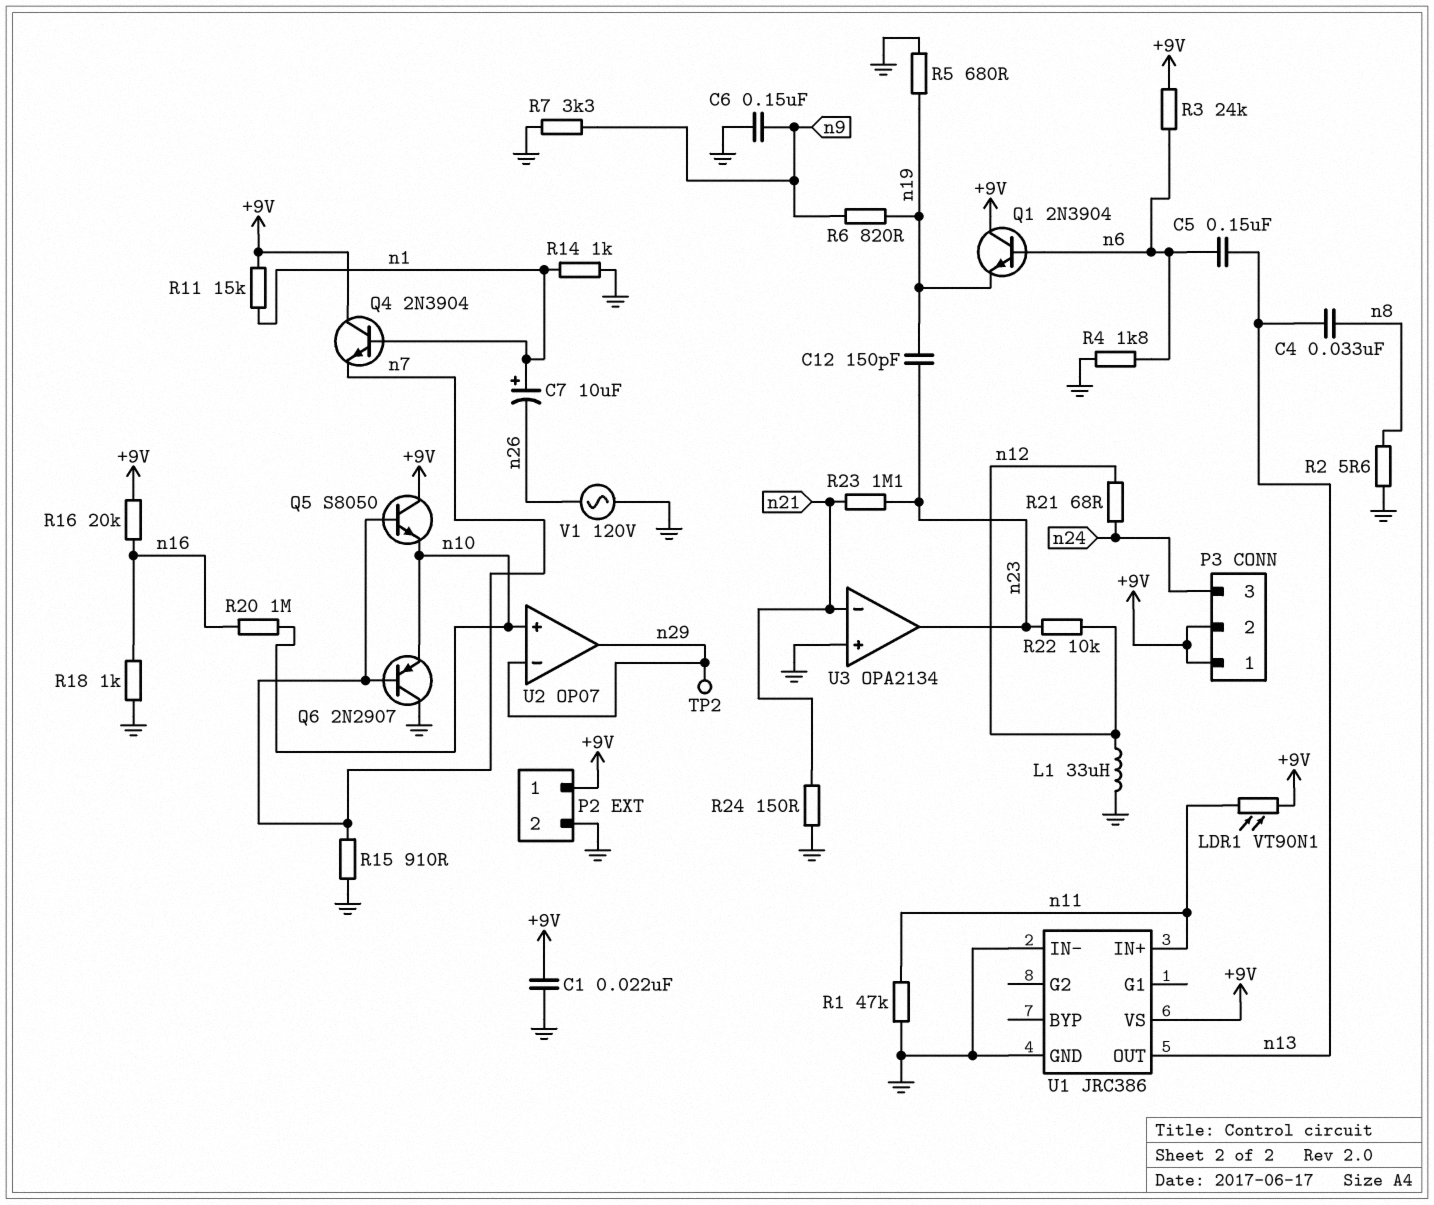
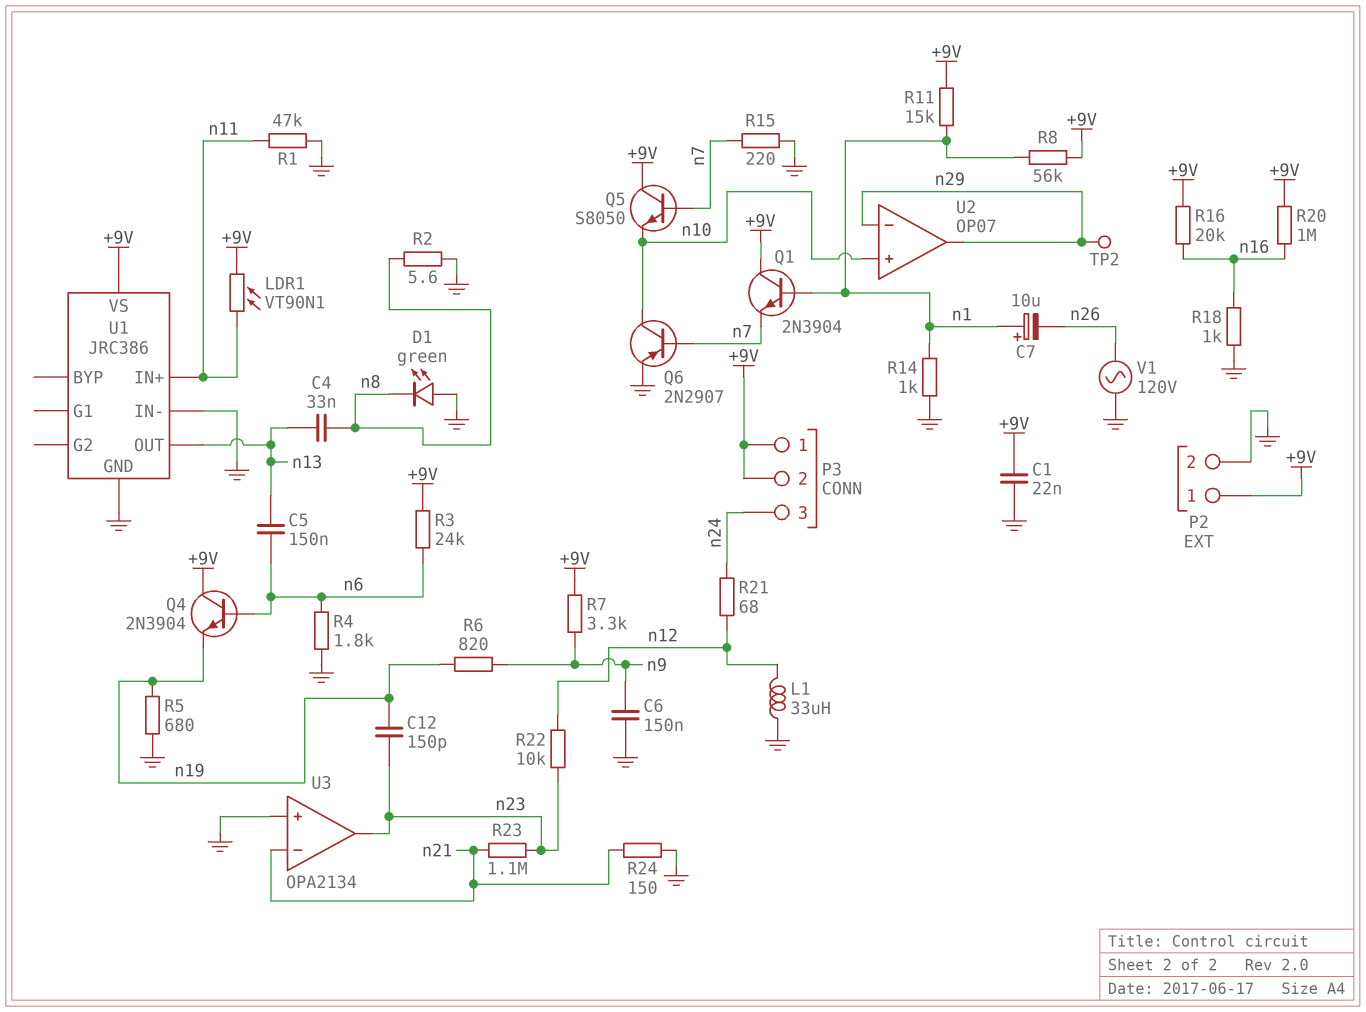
D1: none -> LED green (A GND, K n8)
Q1: NPN 2N3904 (B n6, C +9V, E n19) -> NPN 2N3904 (B n1, C +9V, E n7)
Q4: NPN 2N3904 (B n1, C +9V, E n7) -> NPN 2N3904 (B n6, C +9V, E n19)
Q6: PNP 2N2907 (B n7, C GND, E n10) -> PNP 2N2907 (B n7, C n10, E GND)
R7: 3.3k (GND, n9) -> 3.3k (+9V, n9)
R8: none -> 56k (+9V, n1)
R15: 910 (GND, n7) -> 220 (GND, n7)
R20: 1M (n10, n16) -> 1M (+9V, n16)

